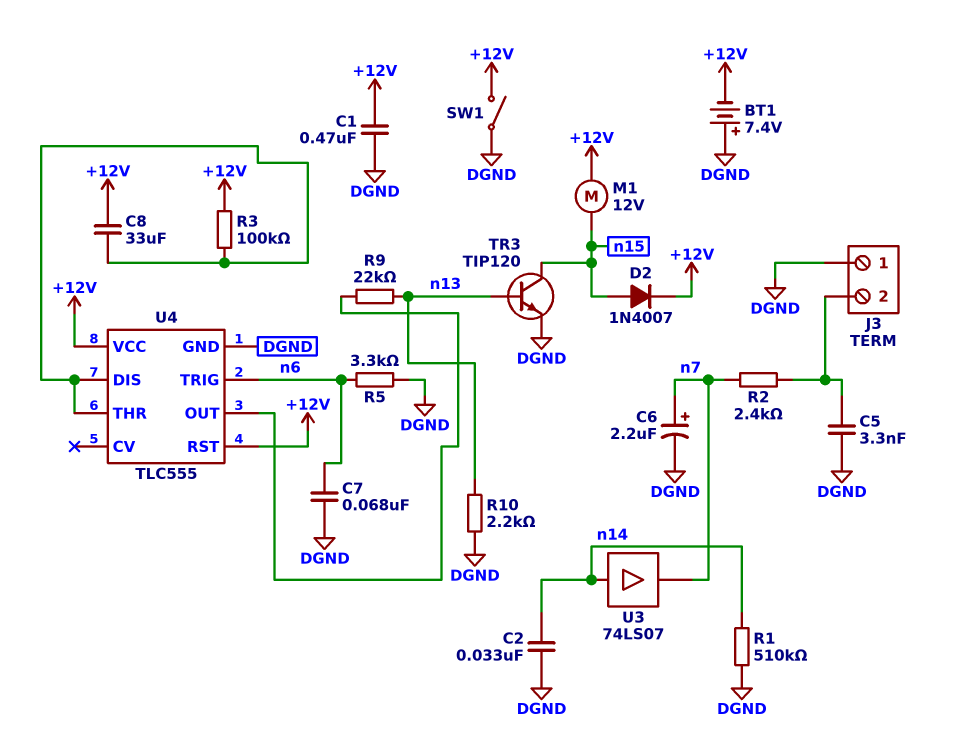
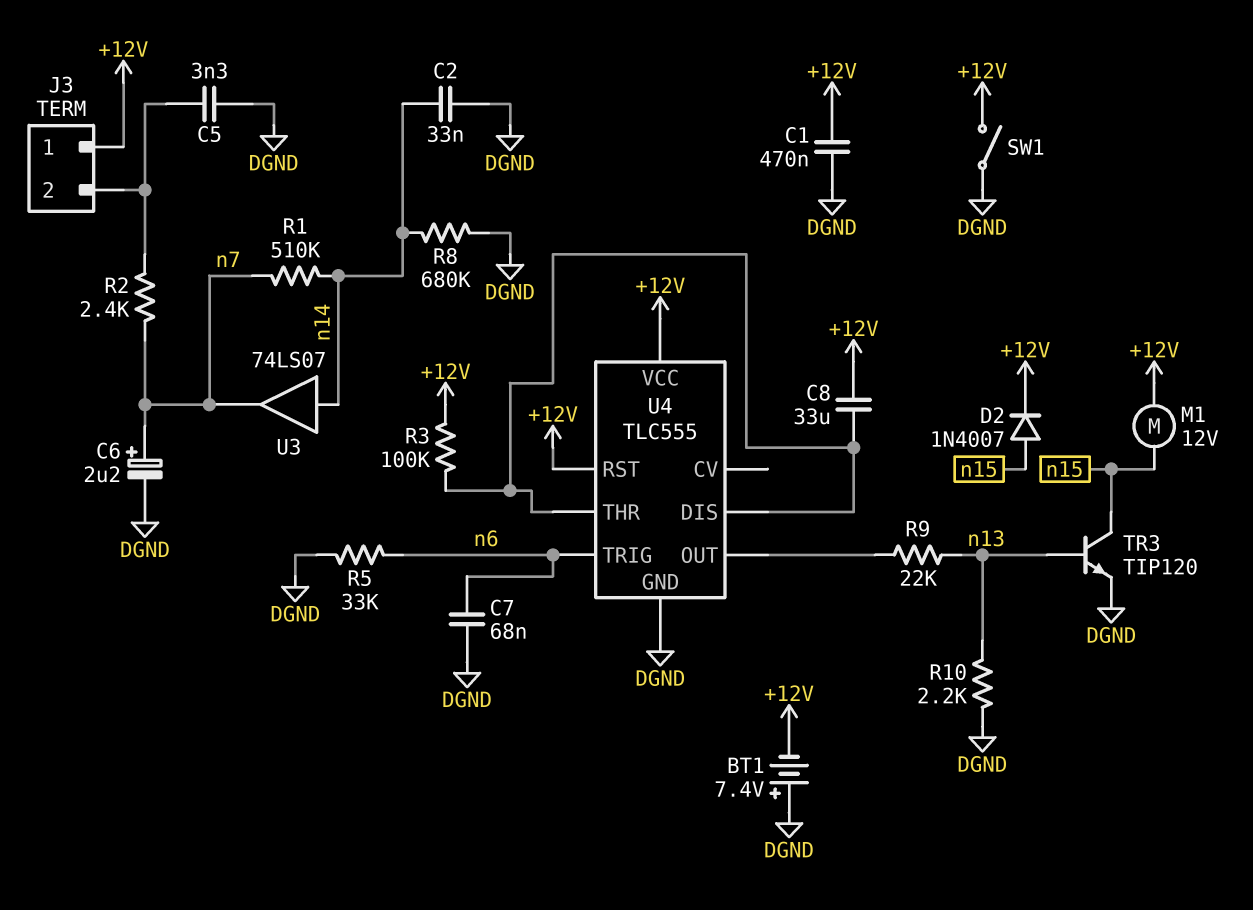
J3 pin 1: DGND -> +12V
R1: 510k (DGND, n14) -> 510k (n7, n14)
R5: 3.3k (DGND, n6) -> 33k (DGND, n6)
R8: none -> 680k (DGND, n14)

